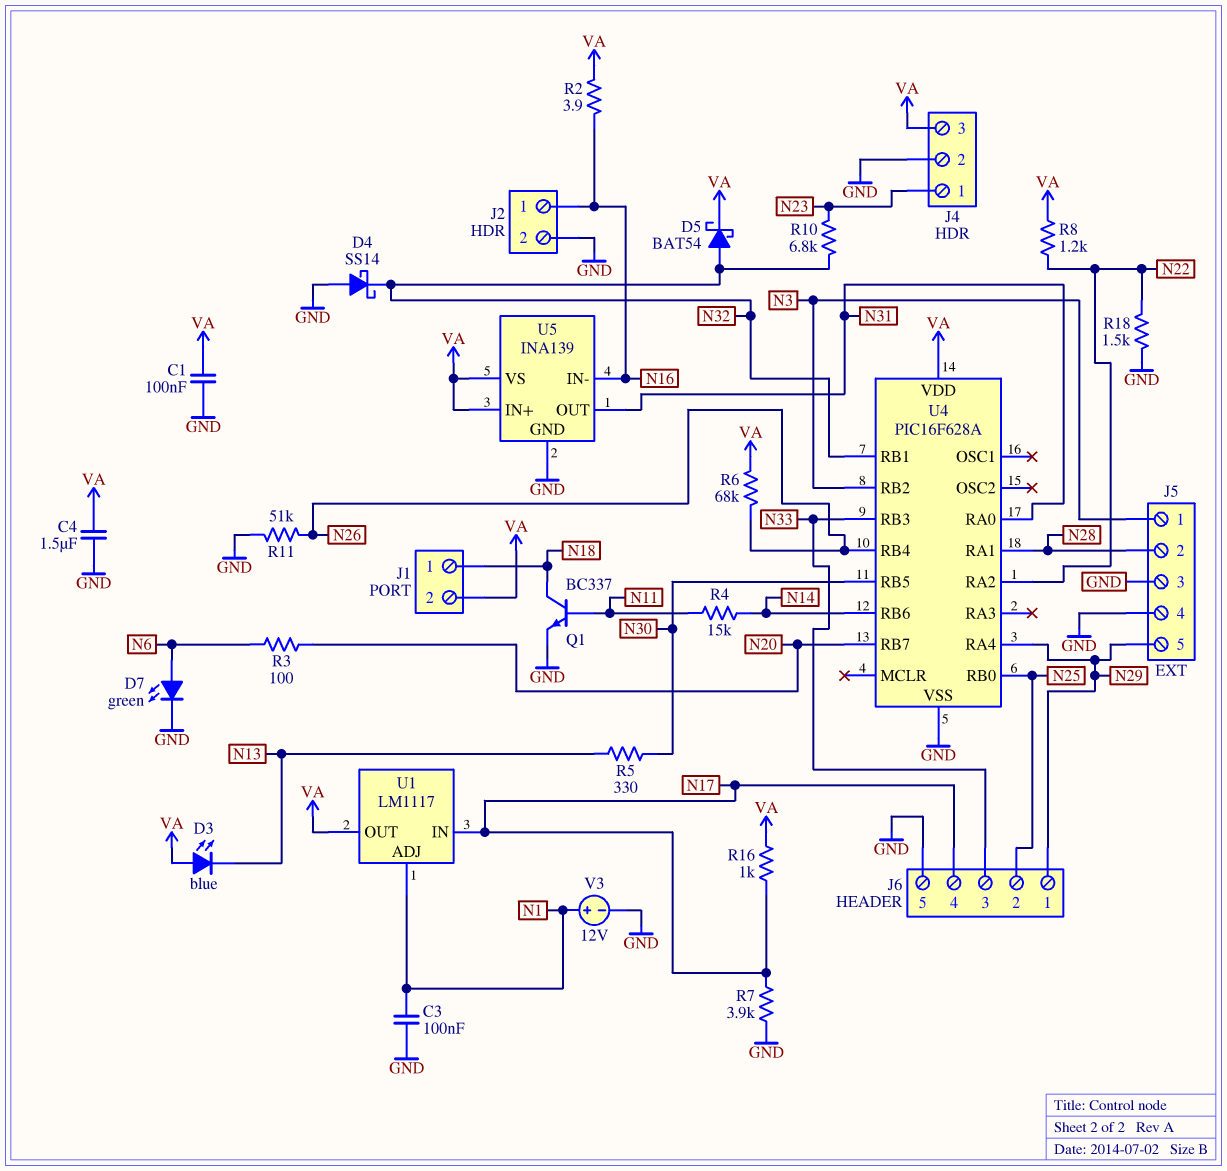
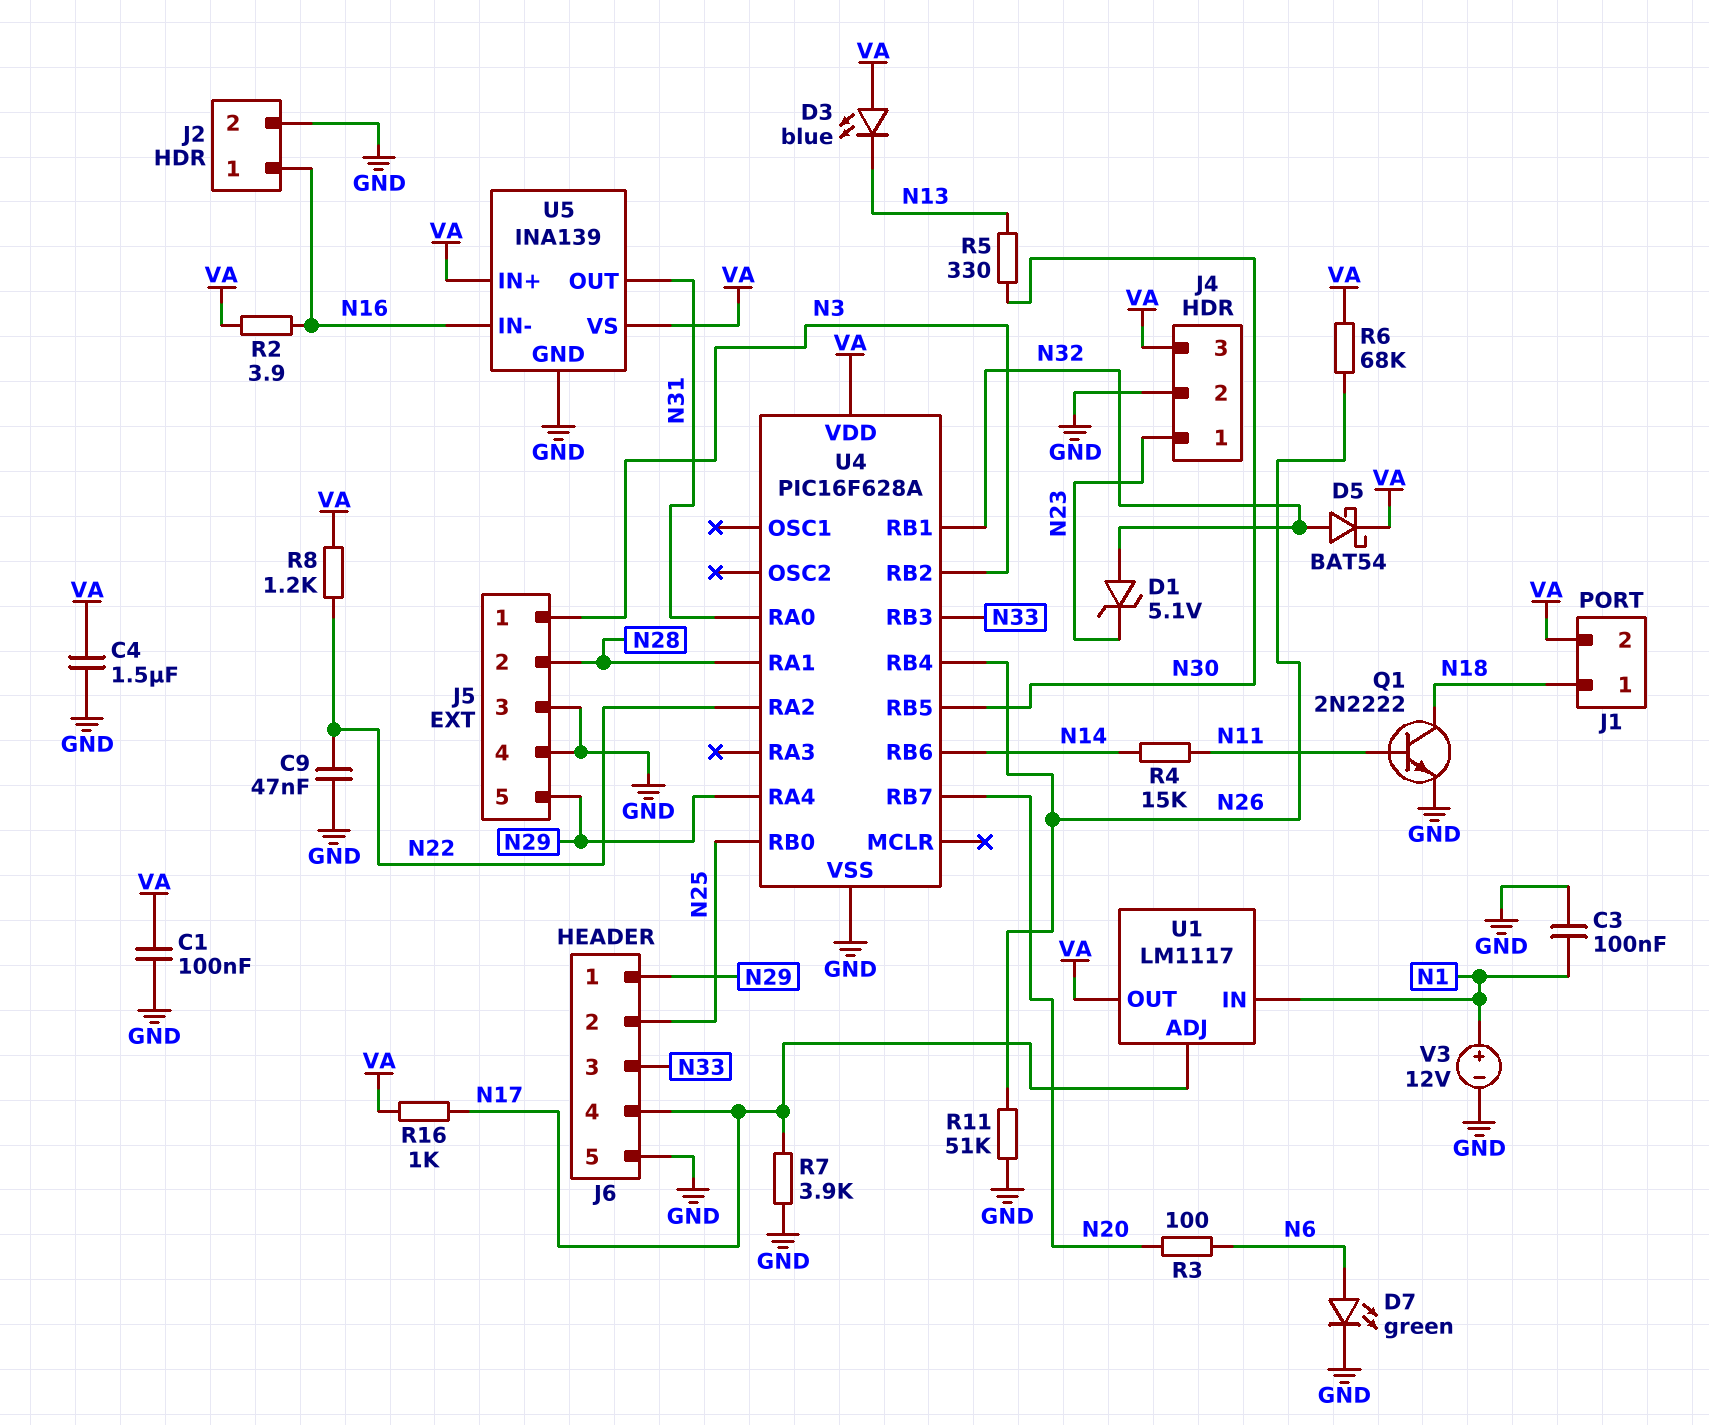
C9: none -> 47nF (GND, N22)
D1: none -> zener 5.1V (A N32, K N23)
D4: schottky SS14 (A GND, K N32) -> none
Q1: NPN BC337 (B N11, C N18, E GND) -> NPN 2N2222 (B N11, C N18, E GND)
R10: 6.8k (N23, N32) -> none
R18: 1.5k (GND, N22) -> none
U1 pin ADJ: N1 -> N17
U1 pin IN: N17 -> N1

